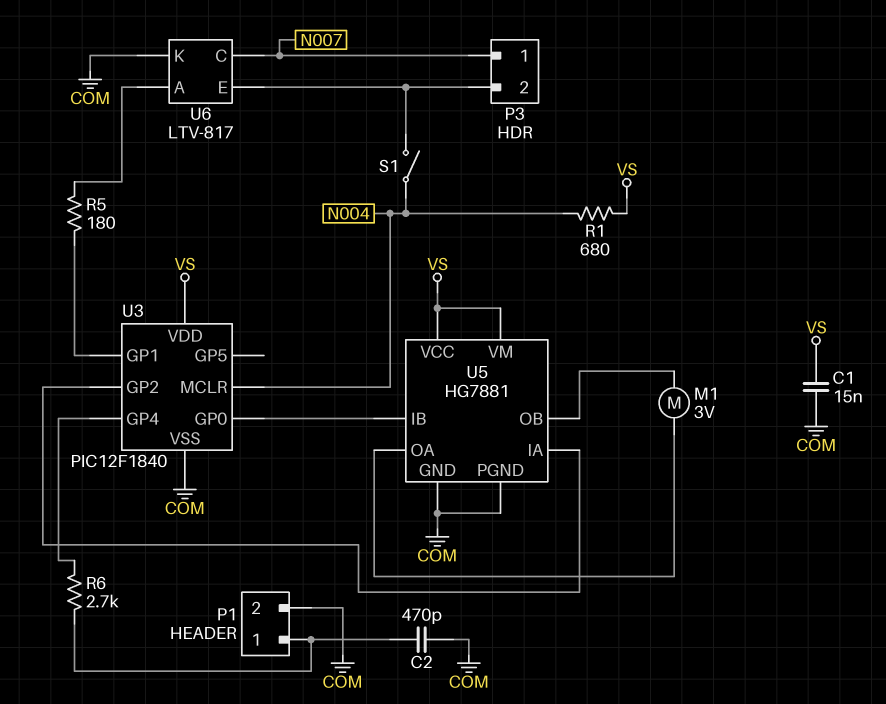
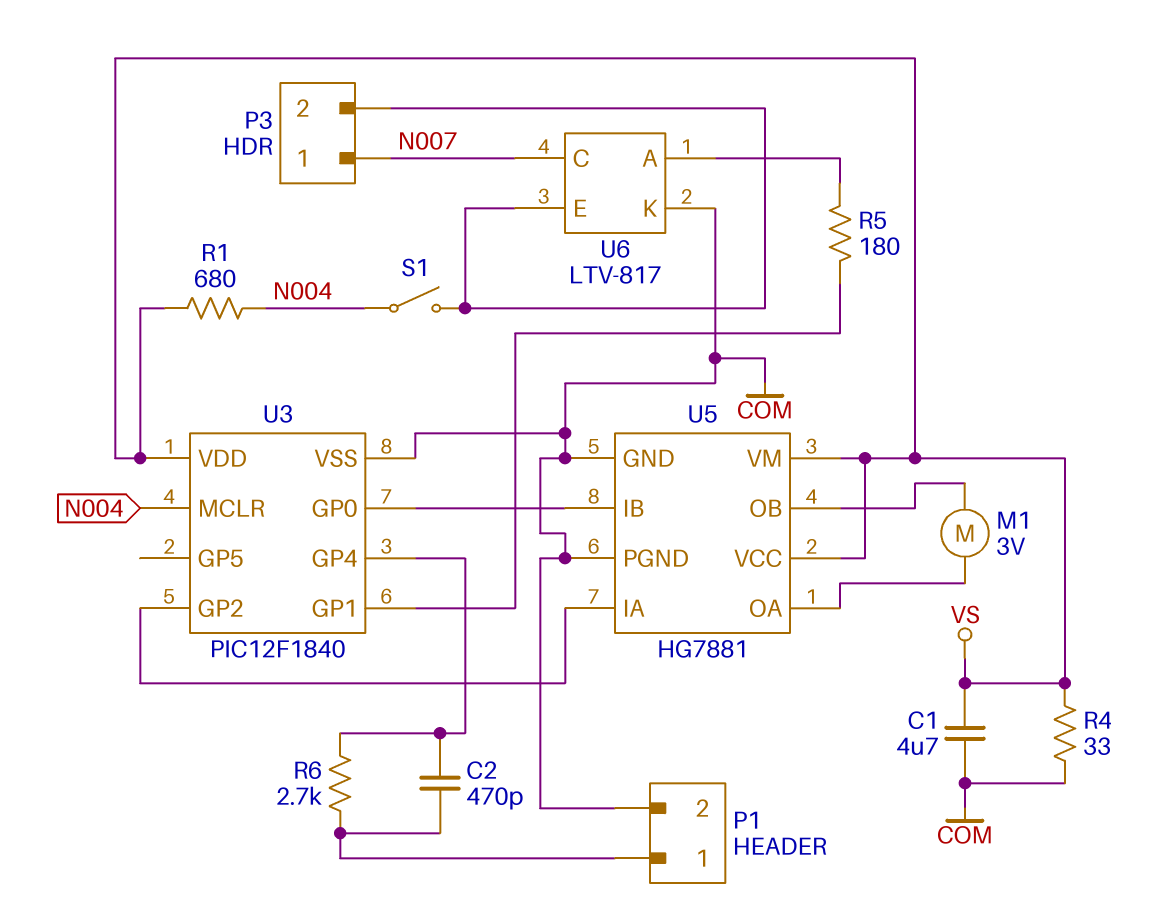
C1: 15nF (COM, VS) -> 4.7uF (COM, VS)
C2: 470pF (COM, P1/1) -> 470pF (P1/1, U3/GP4)
R4: none -> 33 (COM, VS)

